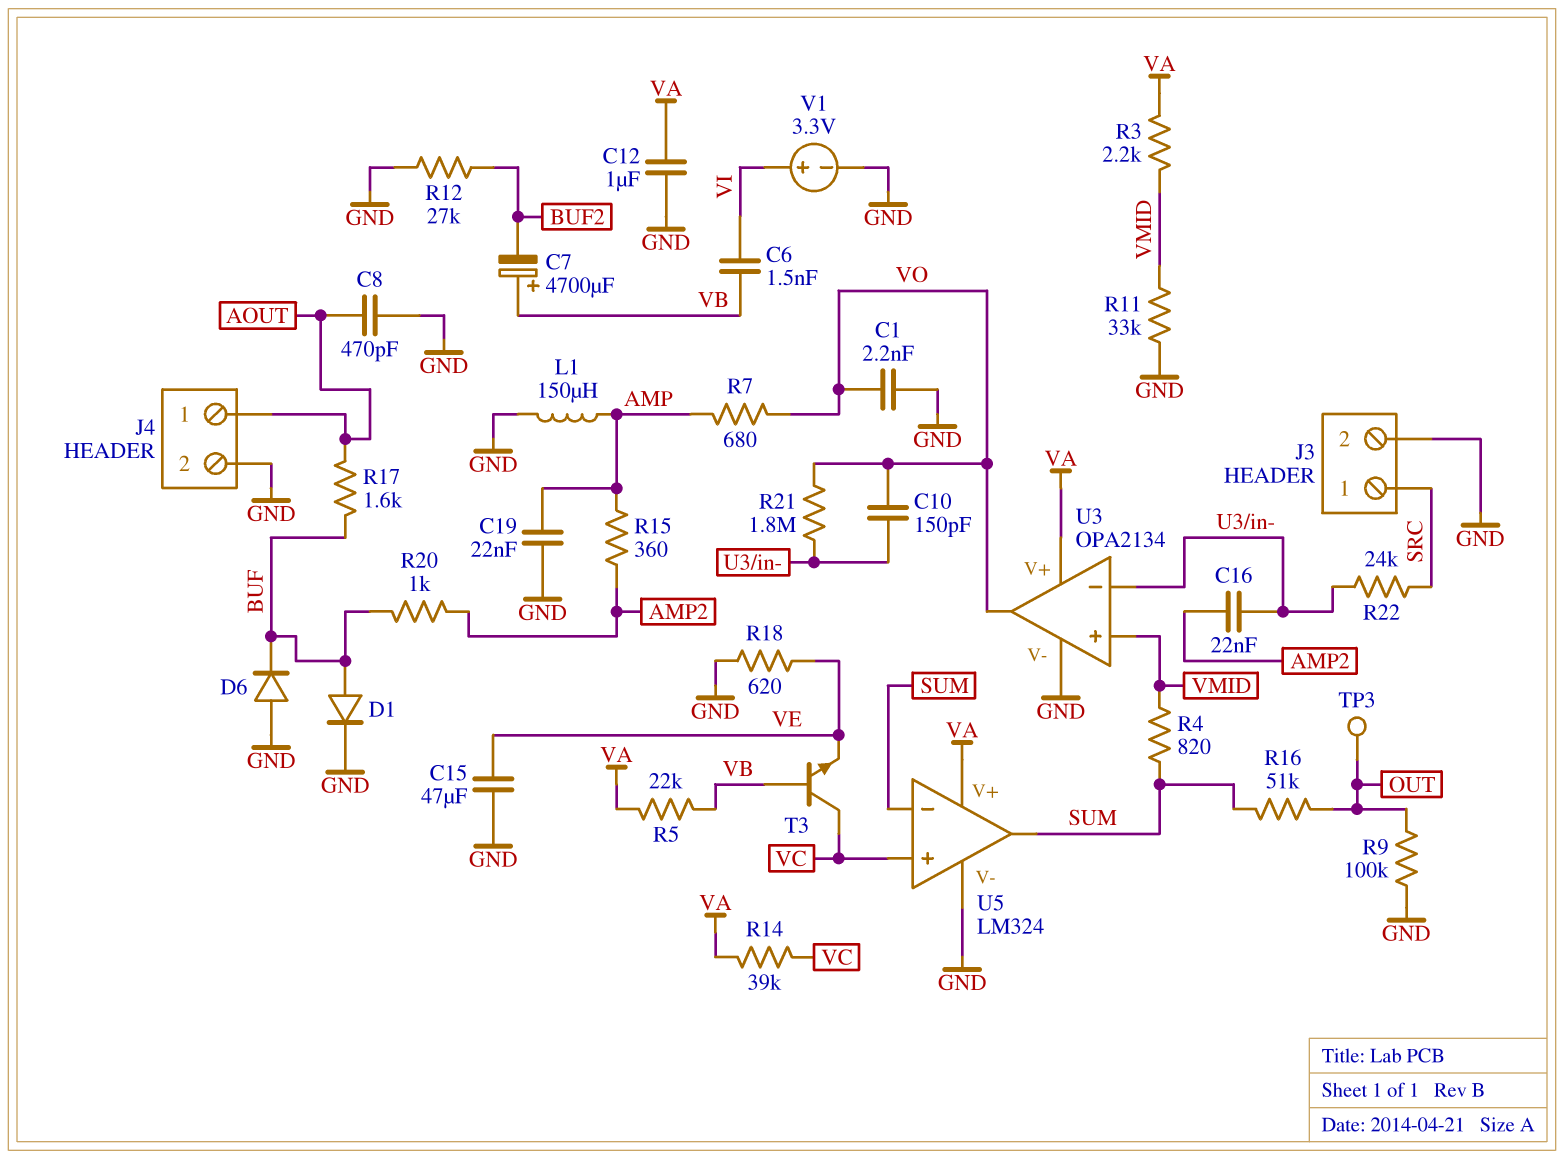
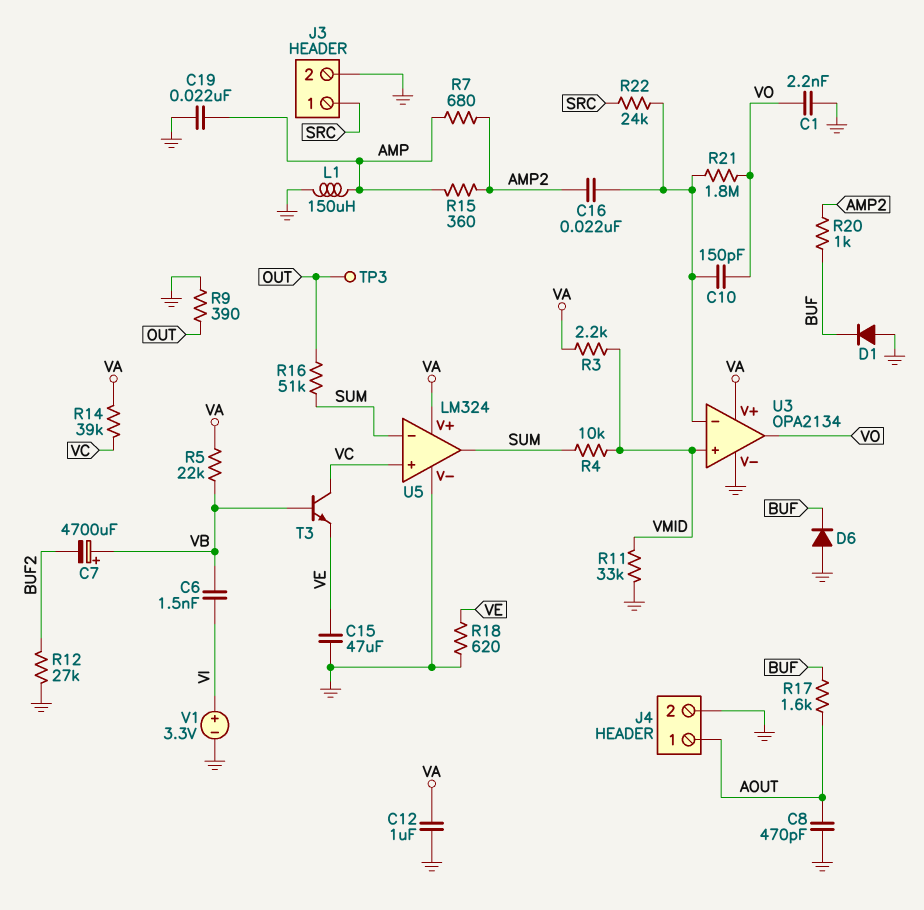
D1: diode (A BUF, K GND) -> diode (A GND, K BUF)
R4: 820 (SUM, VMID) -> 10k (SUM, VMID)
R7: 680 (AMP, VO) -> 680 (AMP, AMP2)
R9: 100k (GND, OUT) -> 390 (GND, OUT)

